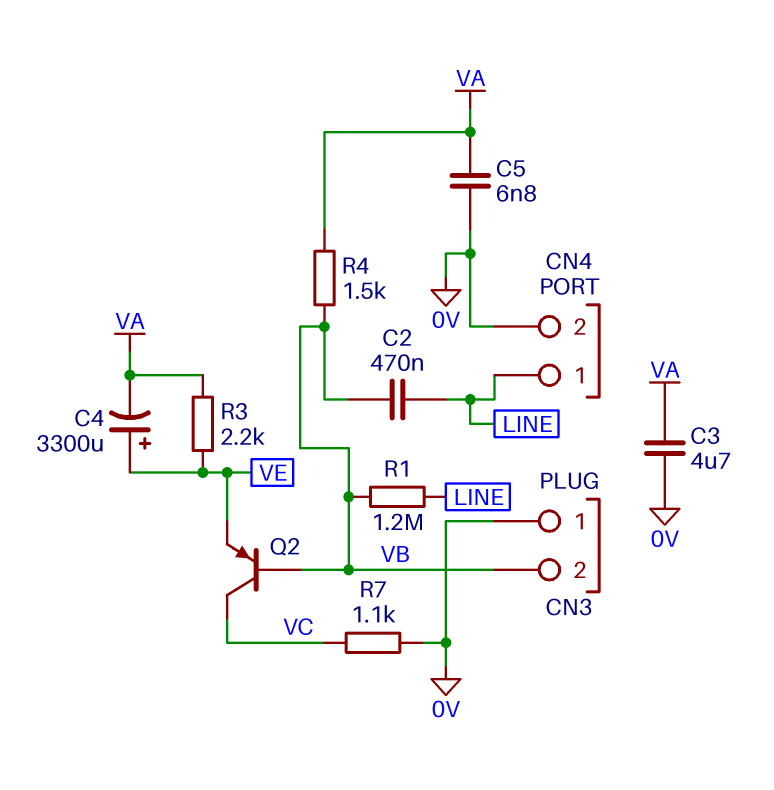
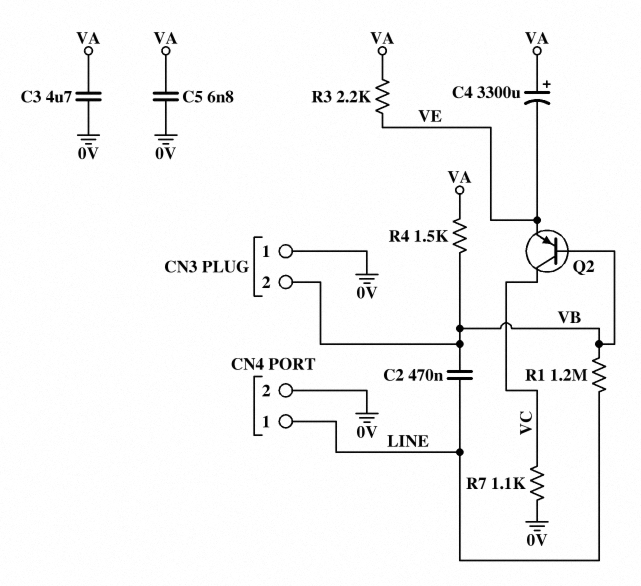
C4: 3300uF (plus VE, minus VA) -> 3300uF (plus VA, minus VE)

